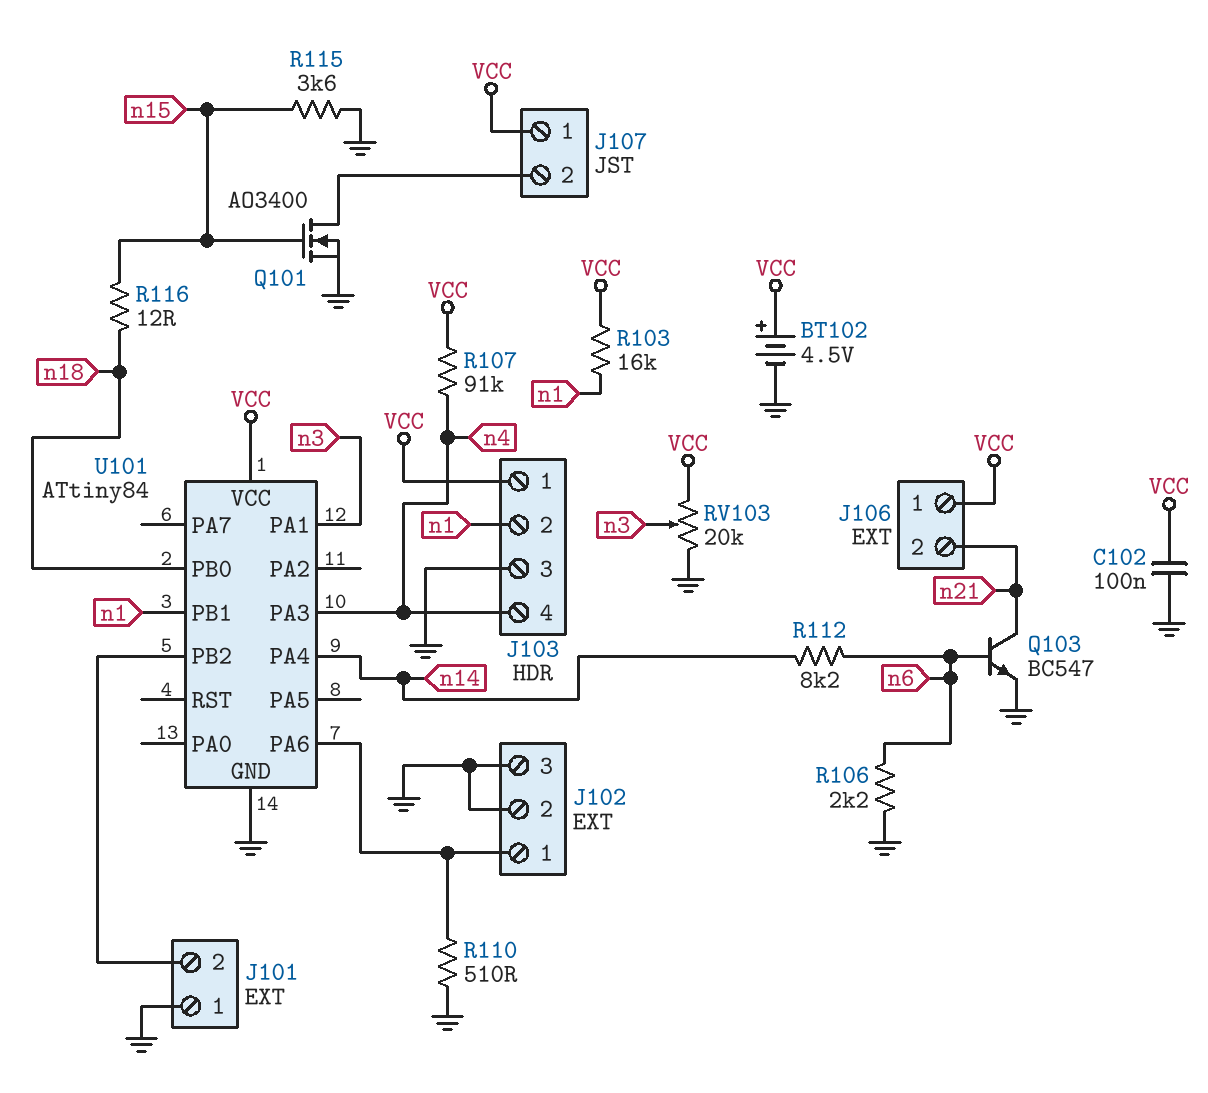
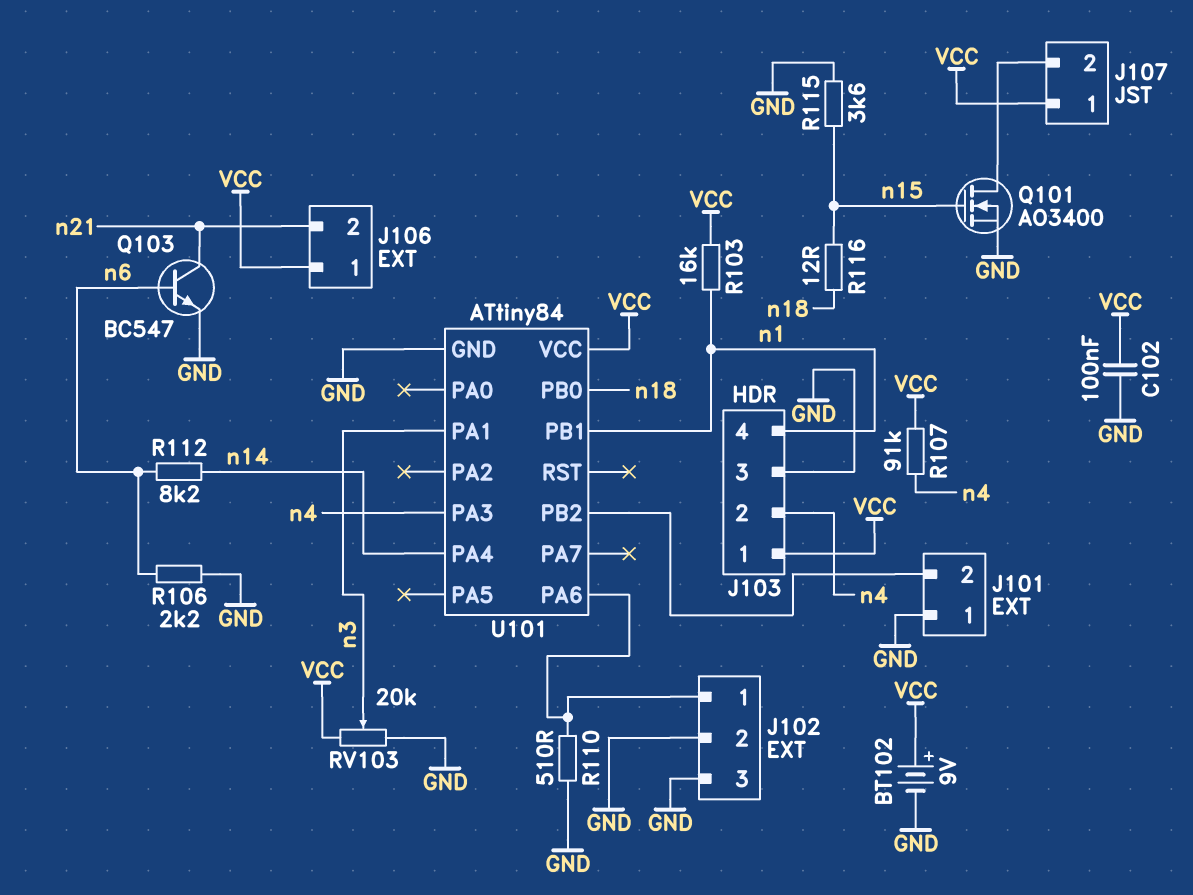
BT102: 4.5V (plus VCC, minus GND) -> 9V (plus VCC, minus GND)
J103 pin 2: n1 -> n4
J103 pin 4: n4 -> n1

